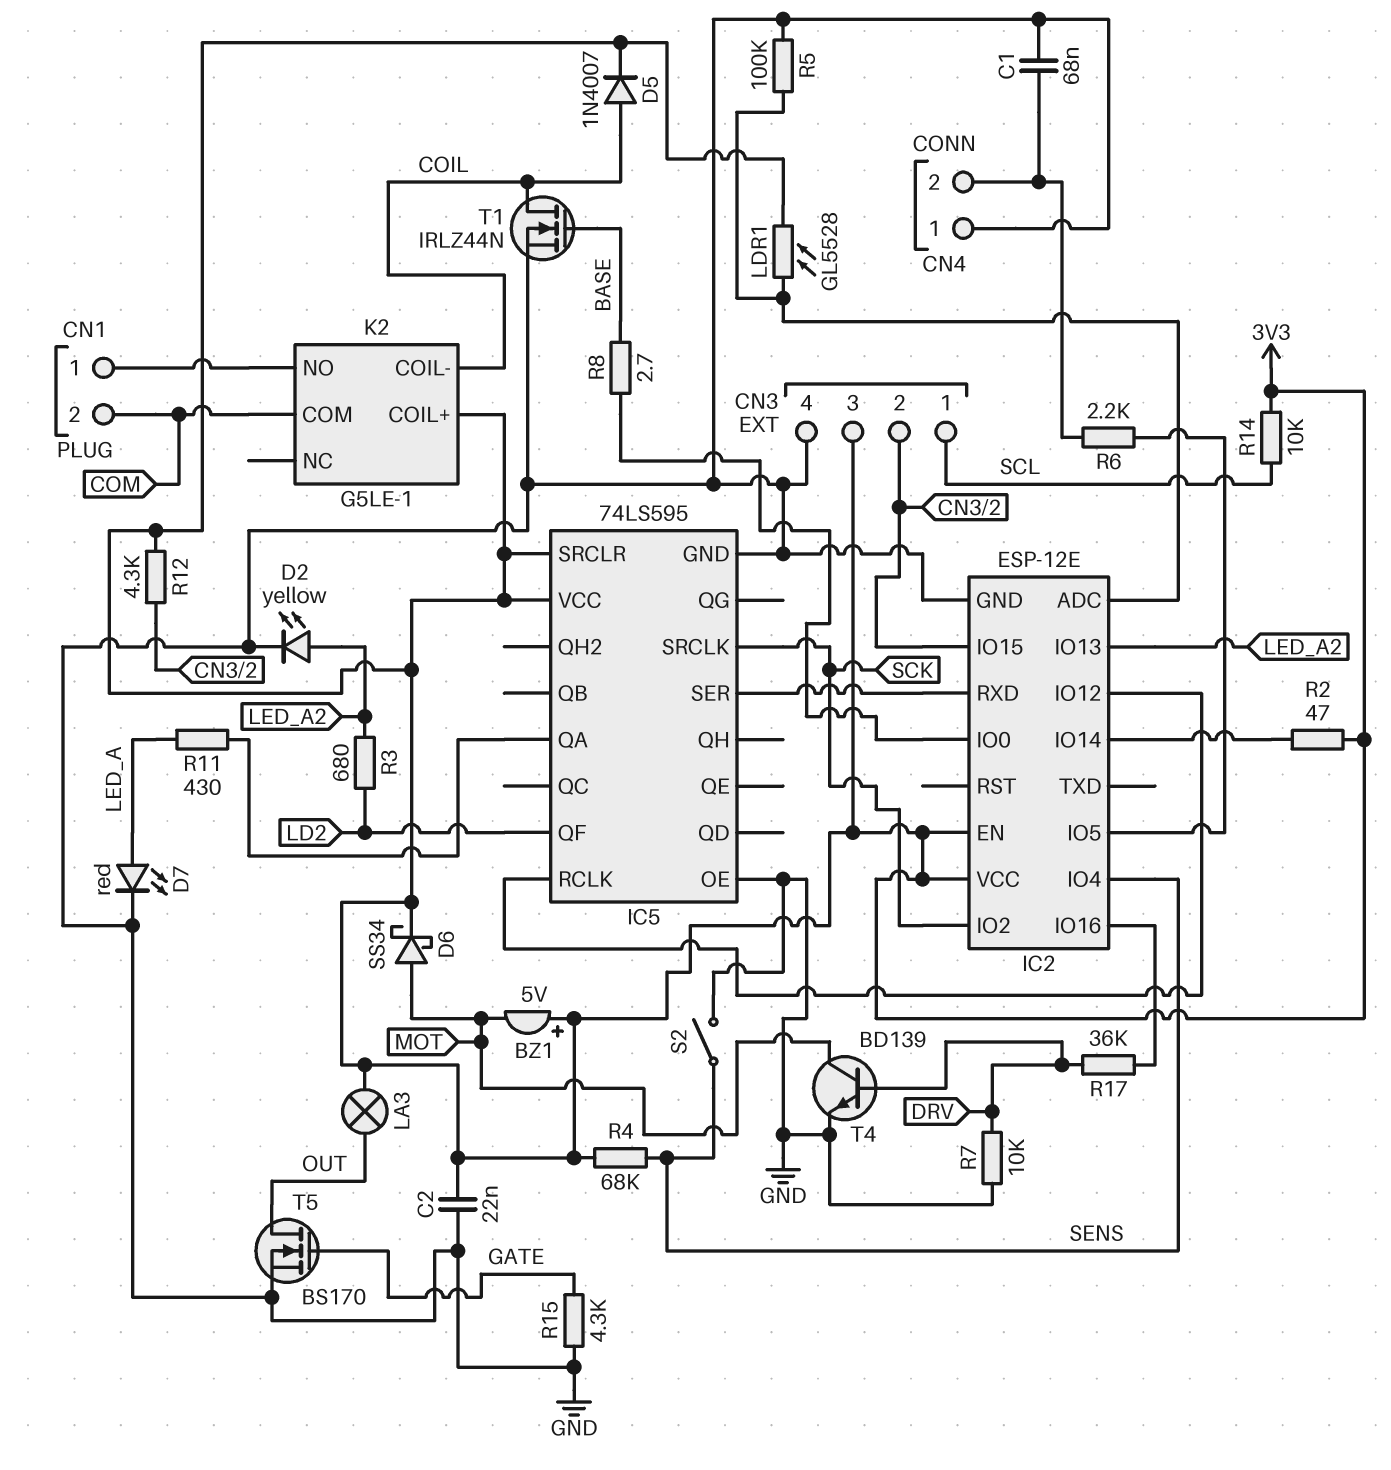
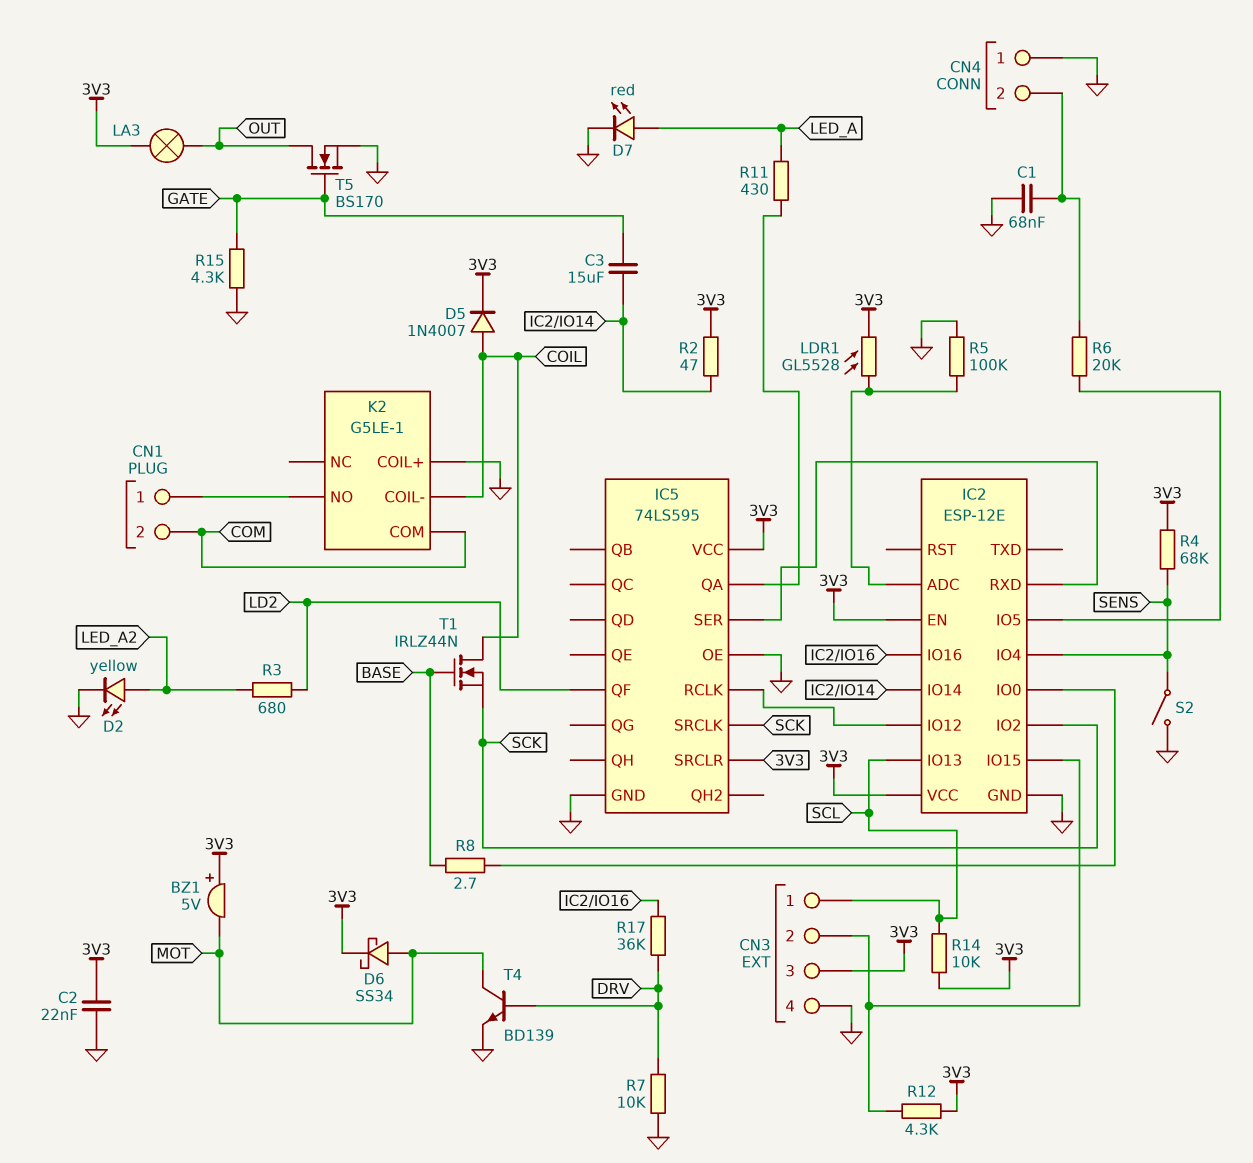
C3: none -> 15uF (GATE, IC2/IO14)
IC2 pin IO13: LED_A2 -> SCL
K2 pin COIL+: 3V3 -> GND
R6: 2.2k (CN4/2, IC2/IO5) -> 20k (CN4/2, IC2/IO5)
T1: NMOS IRLZ44N (G BASE, D COIL, S GND) -> NMOS IRLZ44N (G BASE, D COIL, S SCK)

